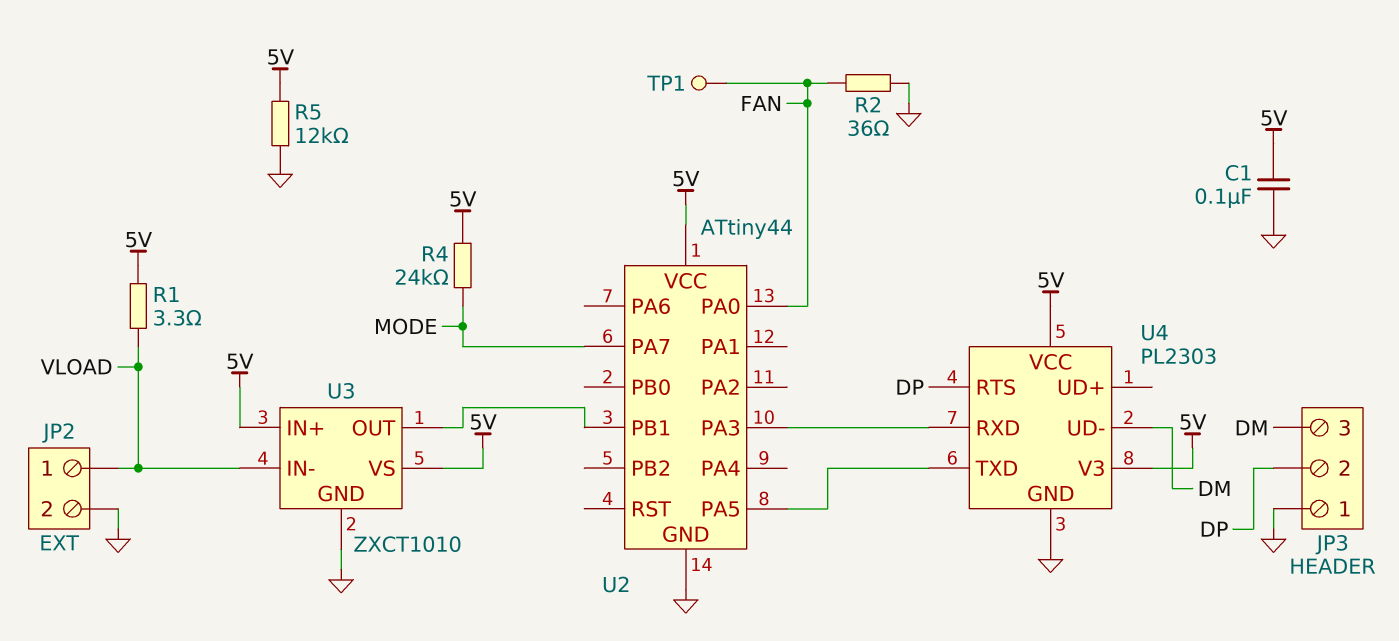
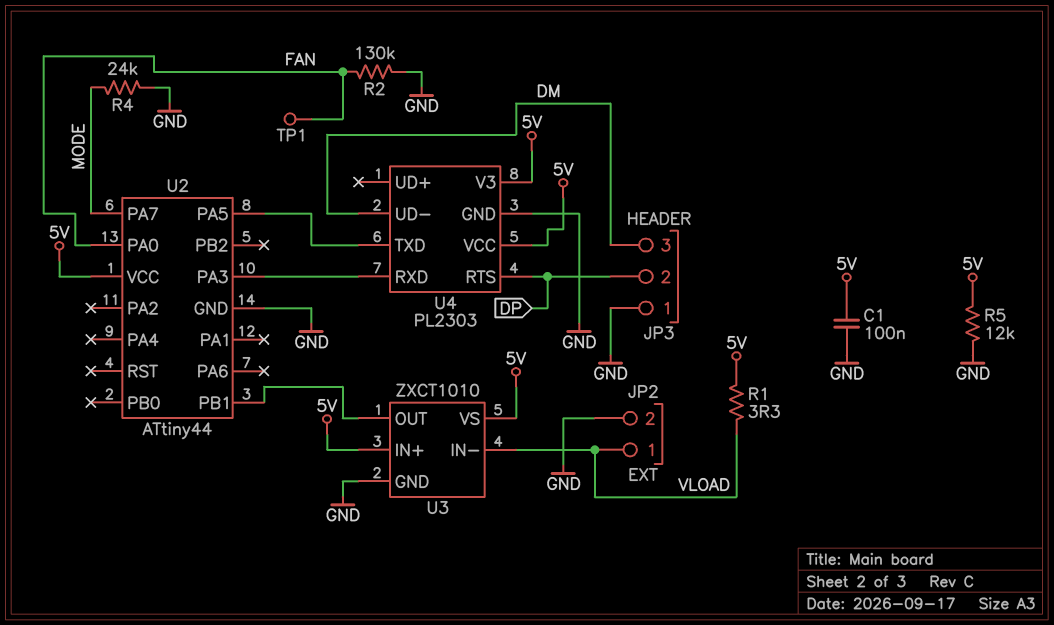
R2: 36 (FAN, GND) -> 130k (FAN, GND)
R4: 24k (5V, MODE) -> 24k (GND, MODE)

